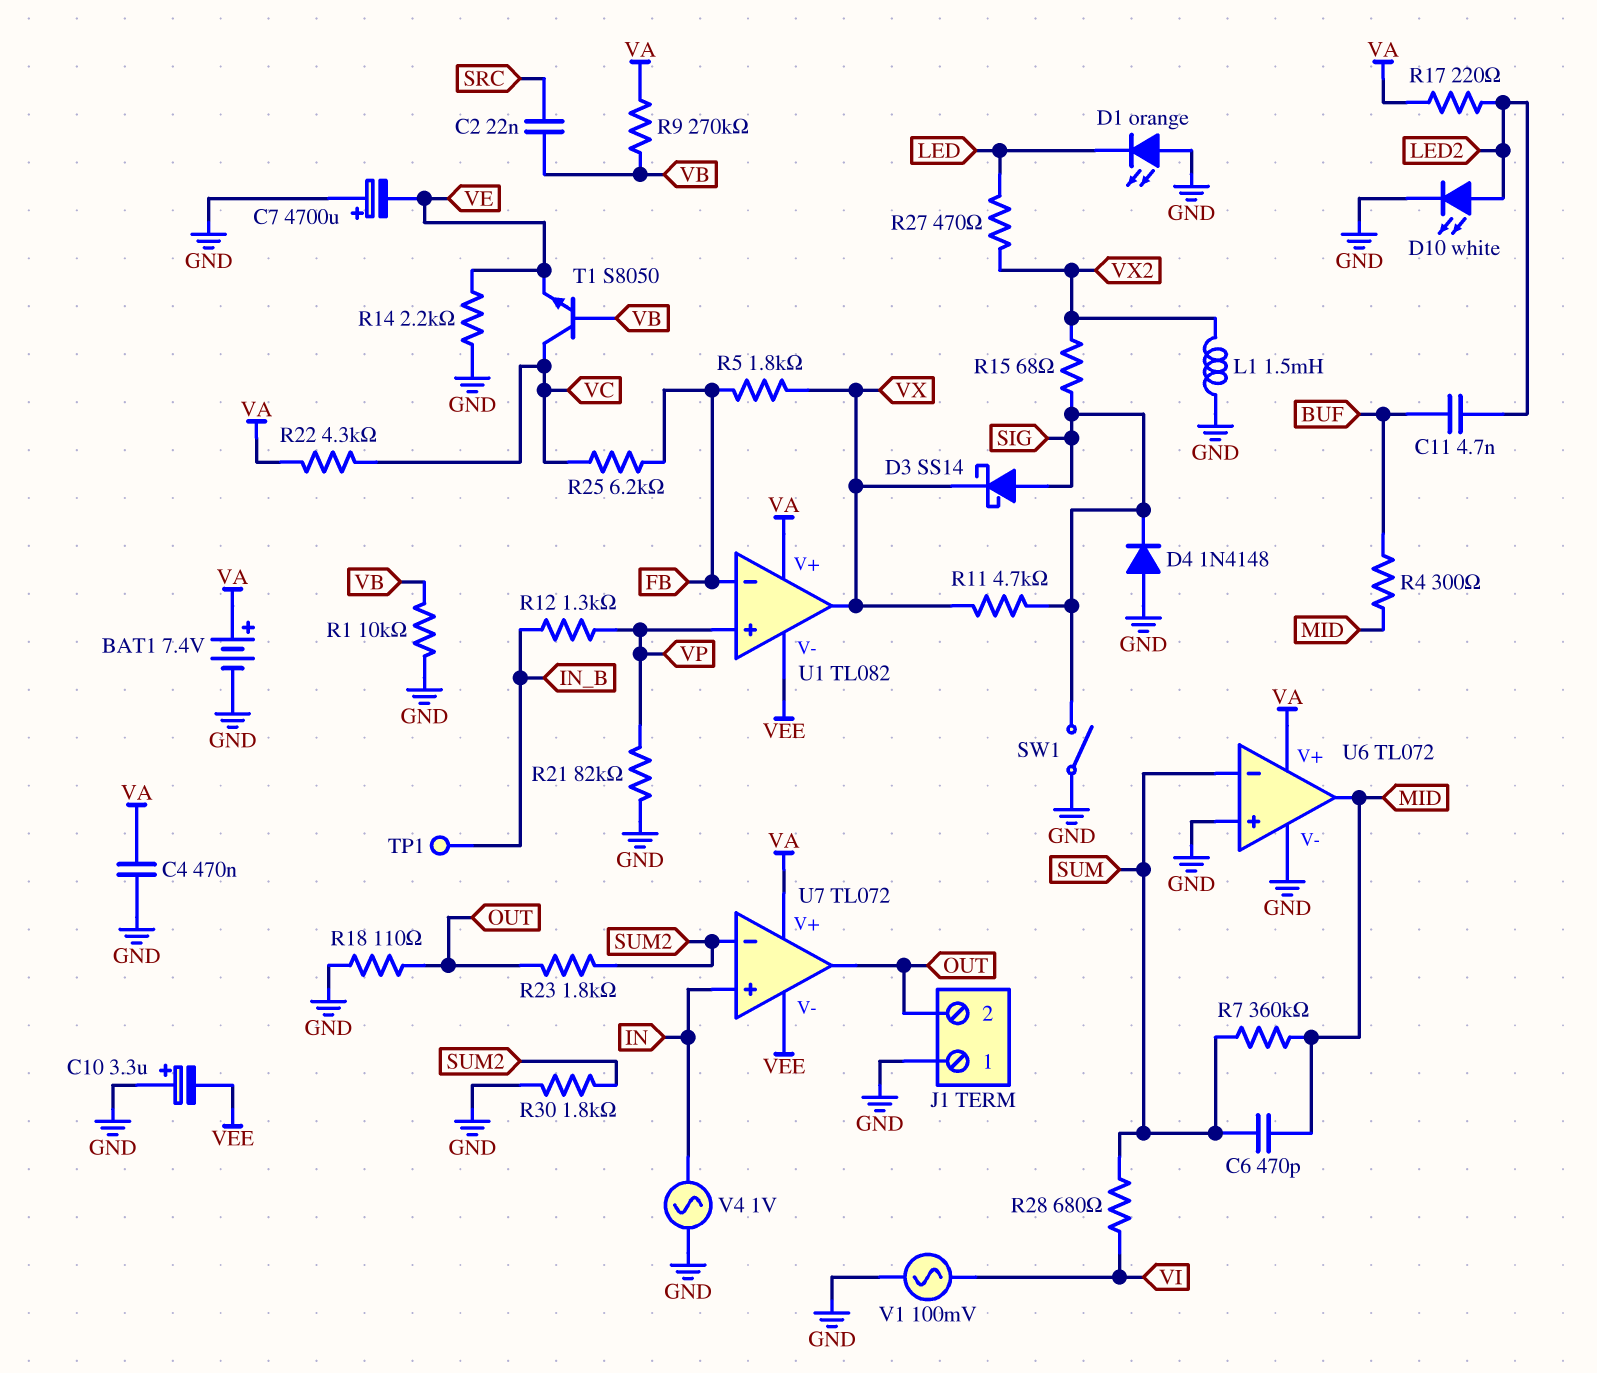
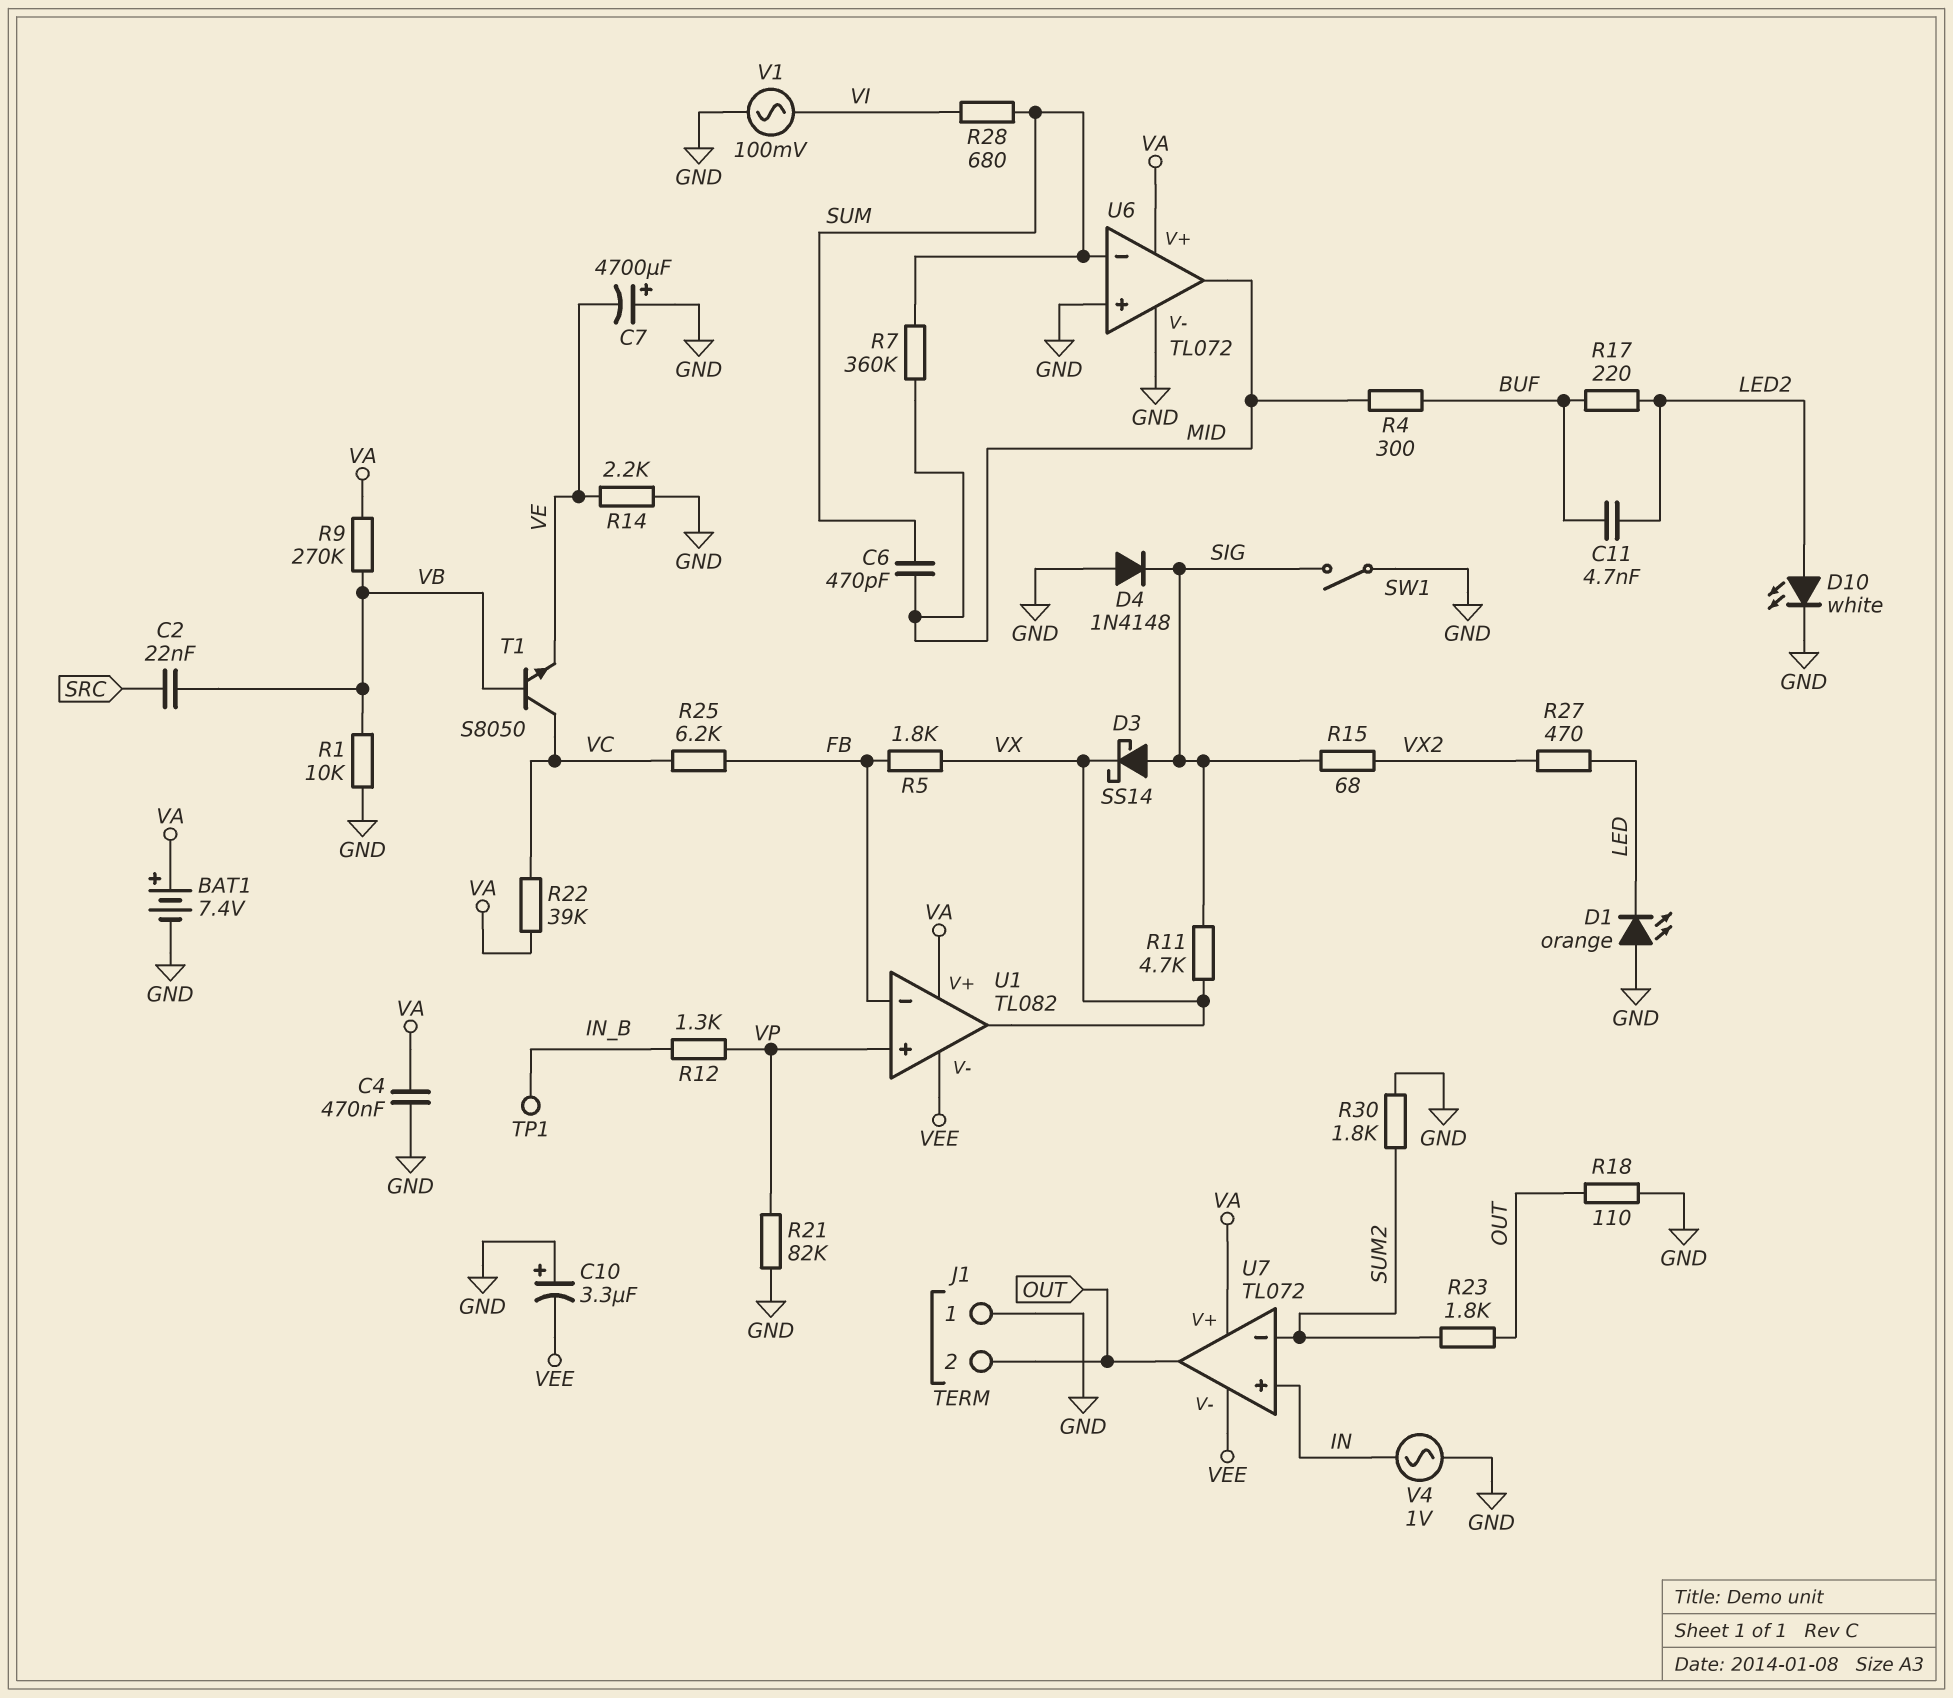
L1: 1.5mH (GND, VX2) -> none
R17: 220 (LED2, VA) -> 220 (BUF, LED2)
R22: 4.3k (VA, VC) -> 39k (VA, VC)

